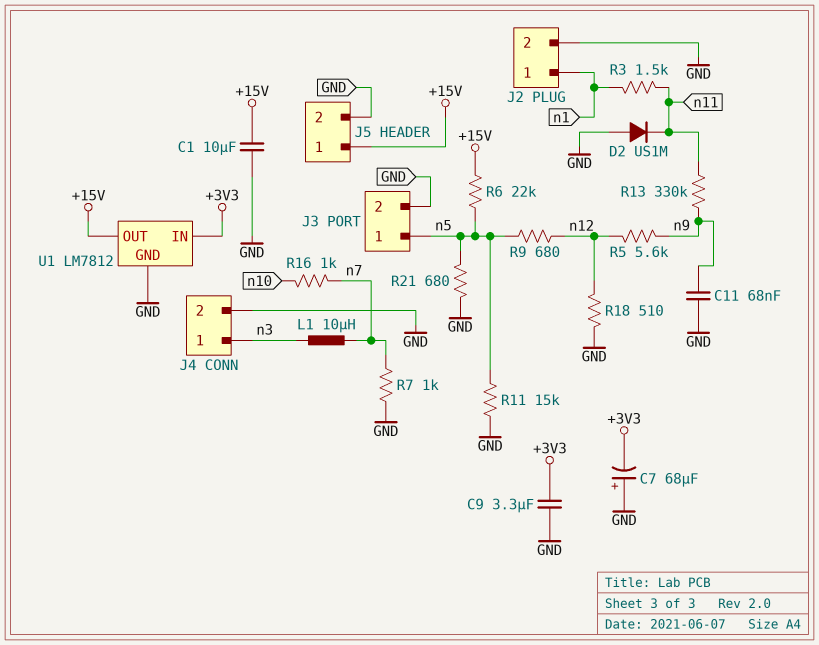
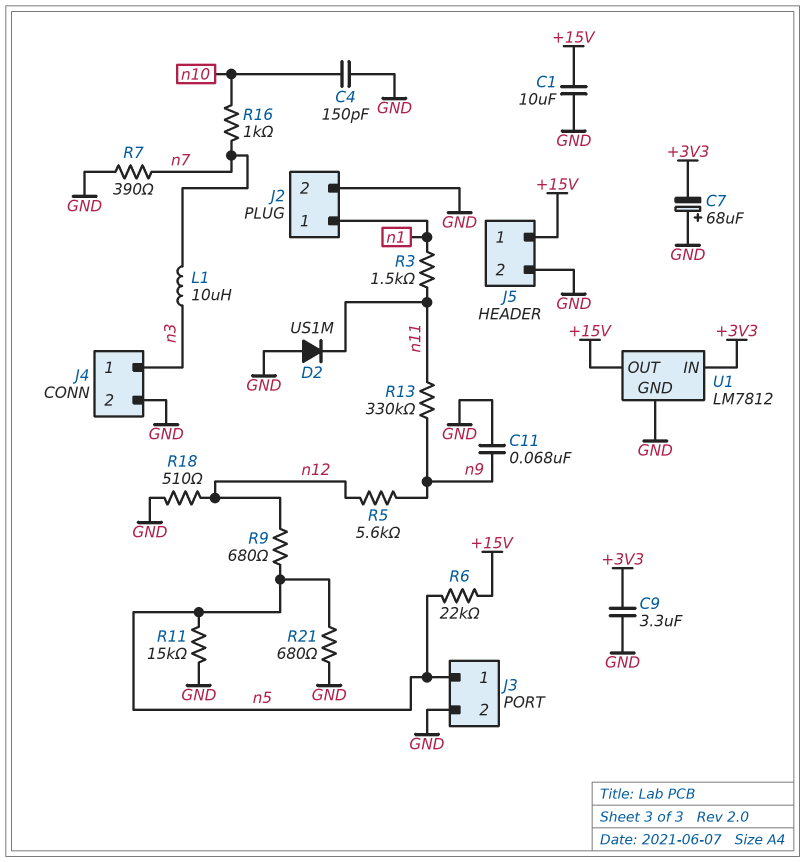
C4: none -> 150pF (GND, n10)
R7: 1k (GND, n7) -> 390 (GND, n7)

